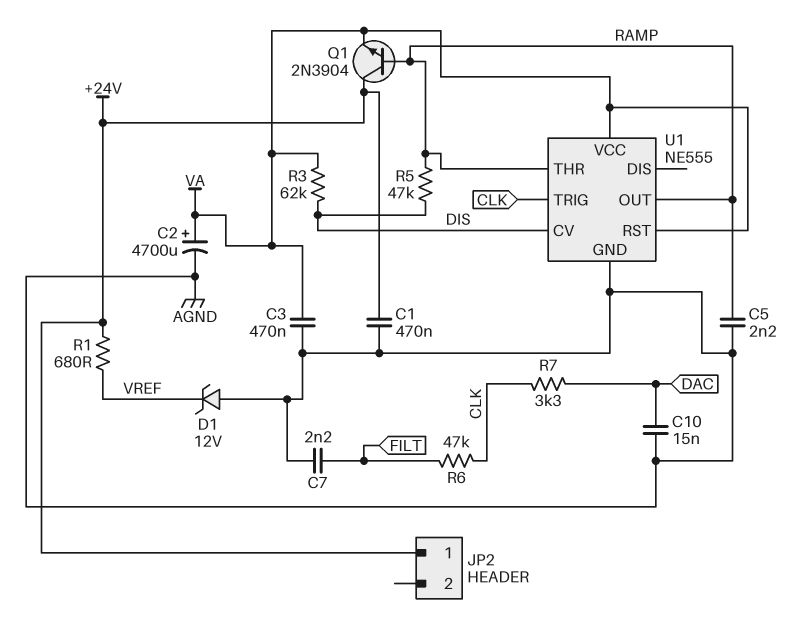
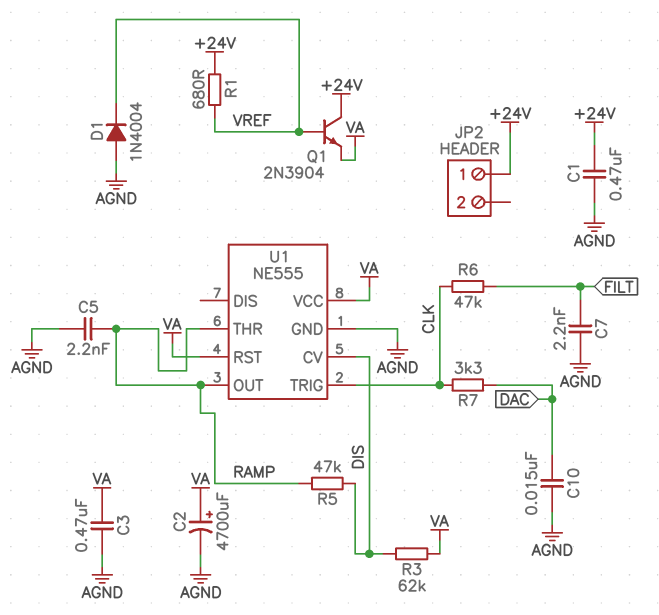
D1: zener 12V (A AGND, K VREF) -> diode 1N4004 (A AGND, K VREF)
Q1: NPN 2N3904 (B RAMP, C +24V, E VA) -> NPN 2N3904 (B VREF, C +24V, E VA)

